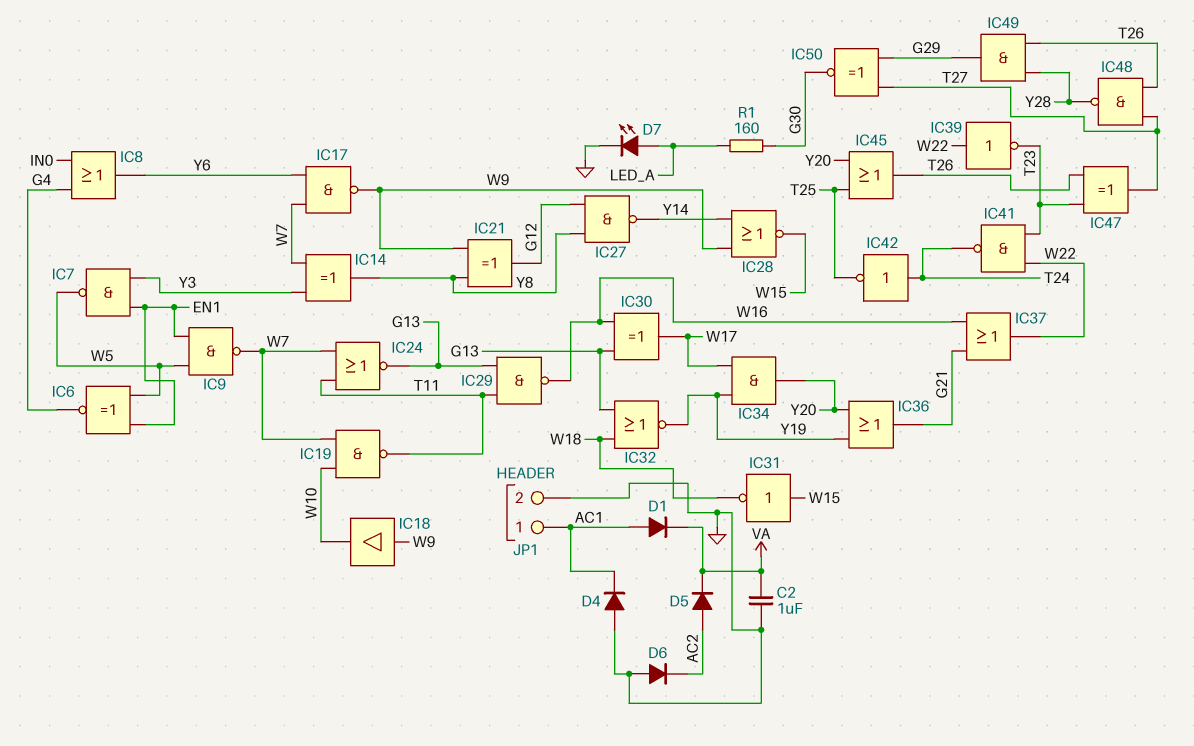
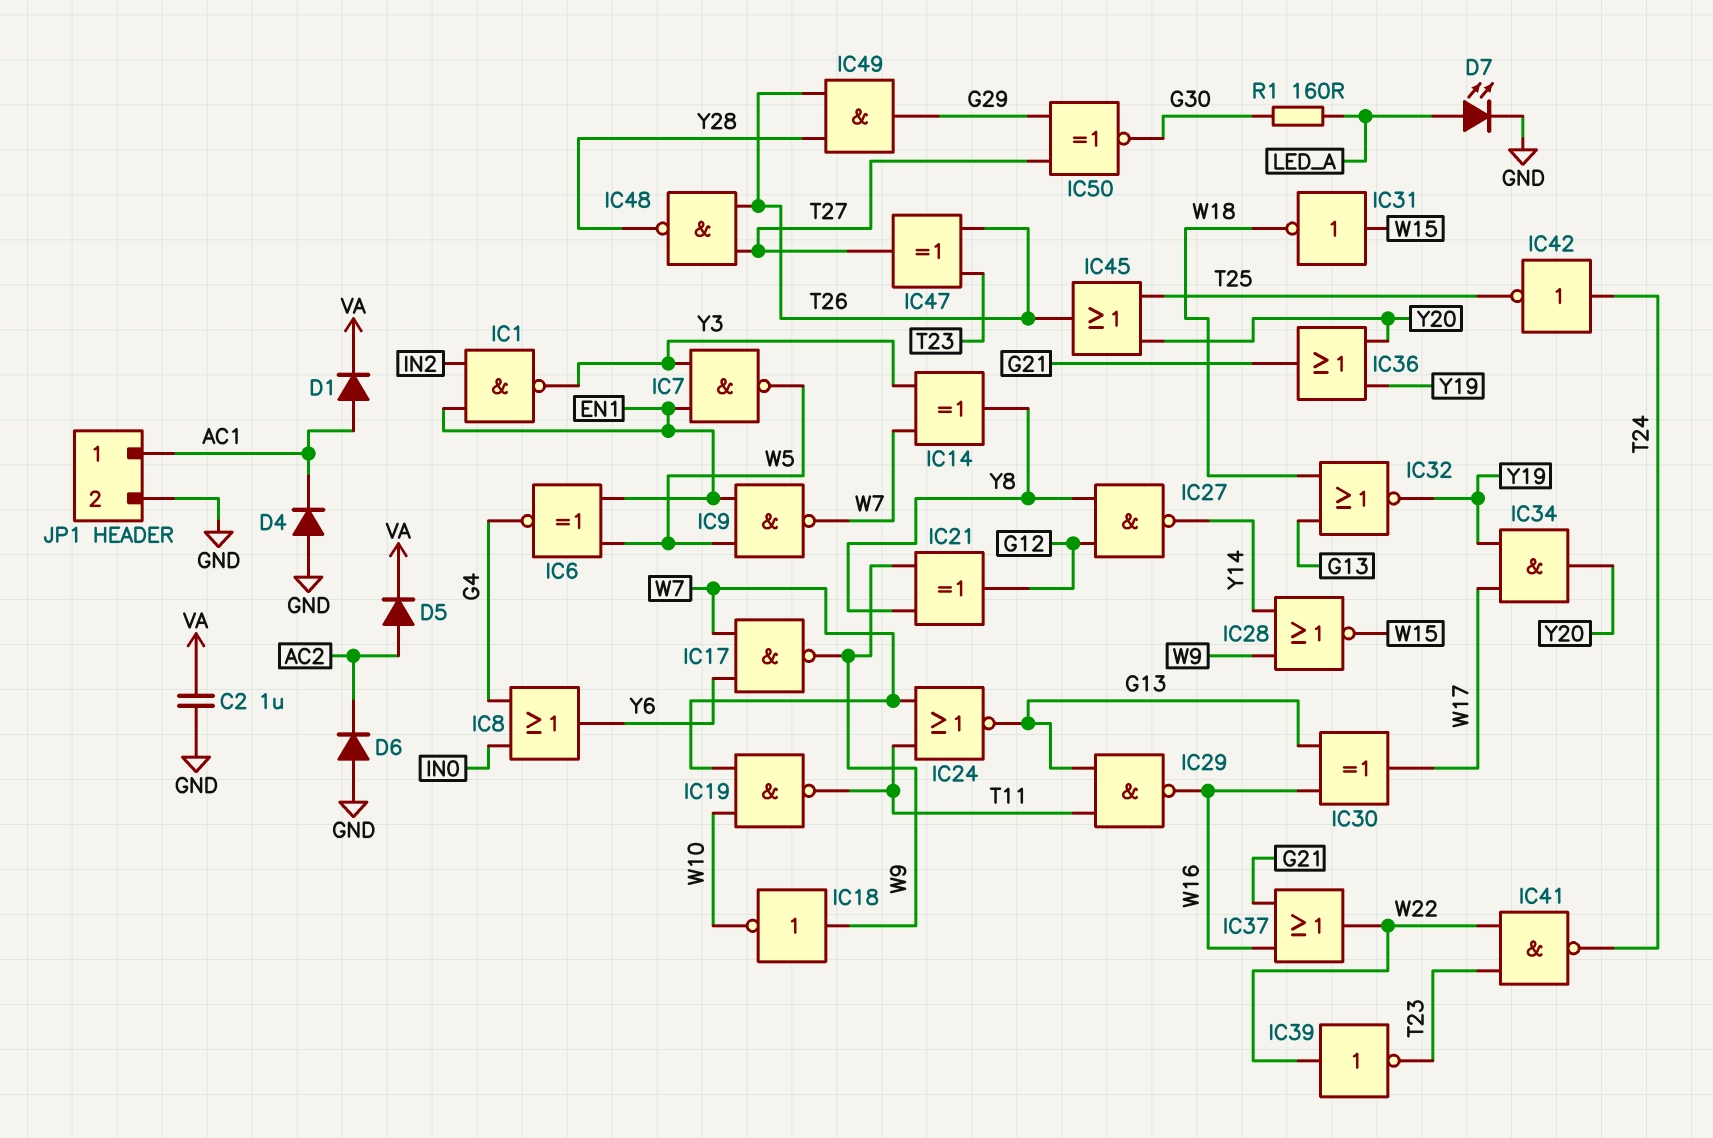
IC1: none -> NAND (in EN1, in IN2, out Y3)
IC18: buffer (in W9, out W10) -> NOT (in W9, out W10)

